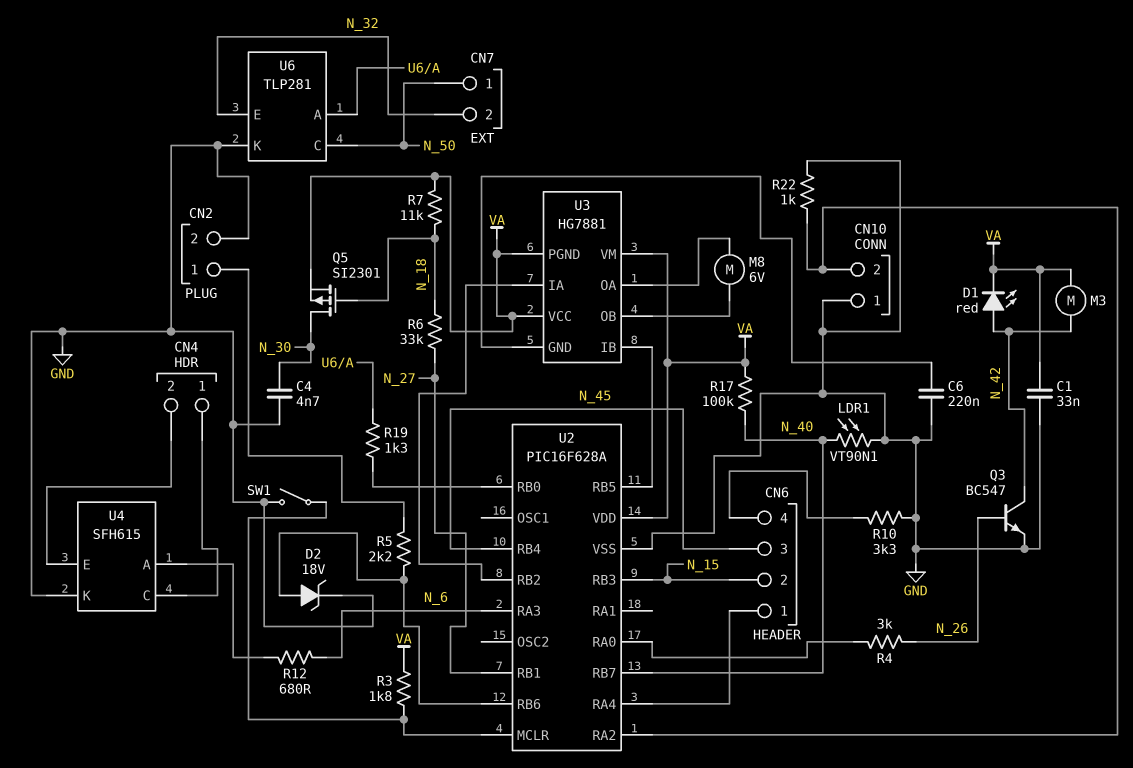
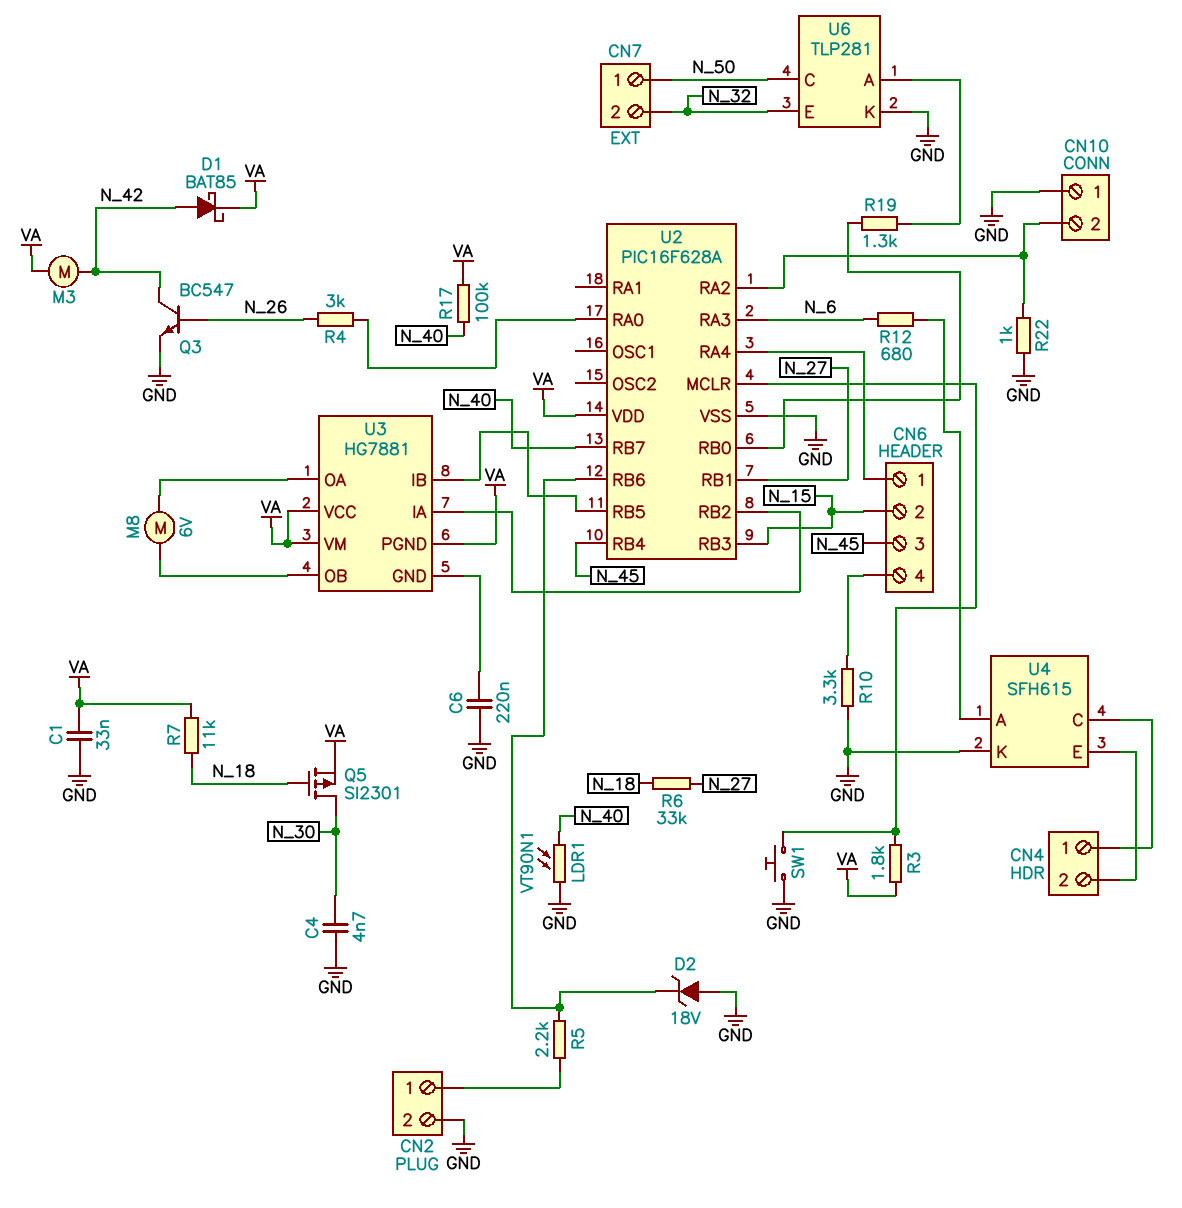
D1: LED red (A N_42, K VA) -> schottky BAT85 (A N_42, K VA)
D2: zener 18V (A U2/RB6, K GND) -> zener 18V (A GND, K U2/RB6)
SW1: switch (GND, U2/MCLR) -> button (GND, U2/MCLR)

